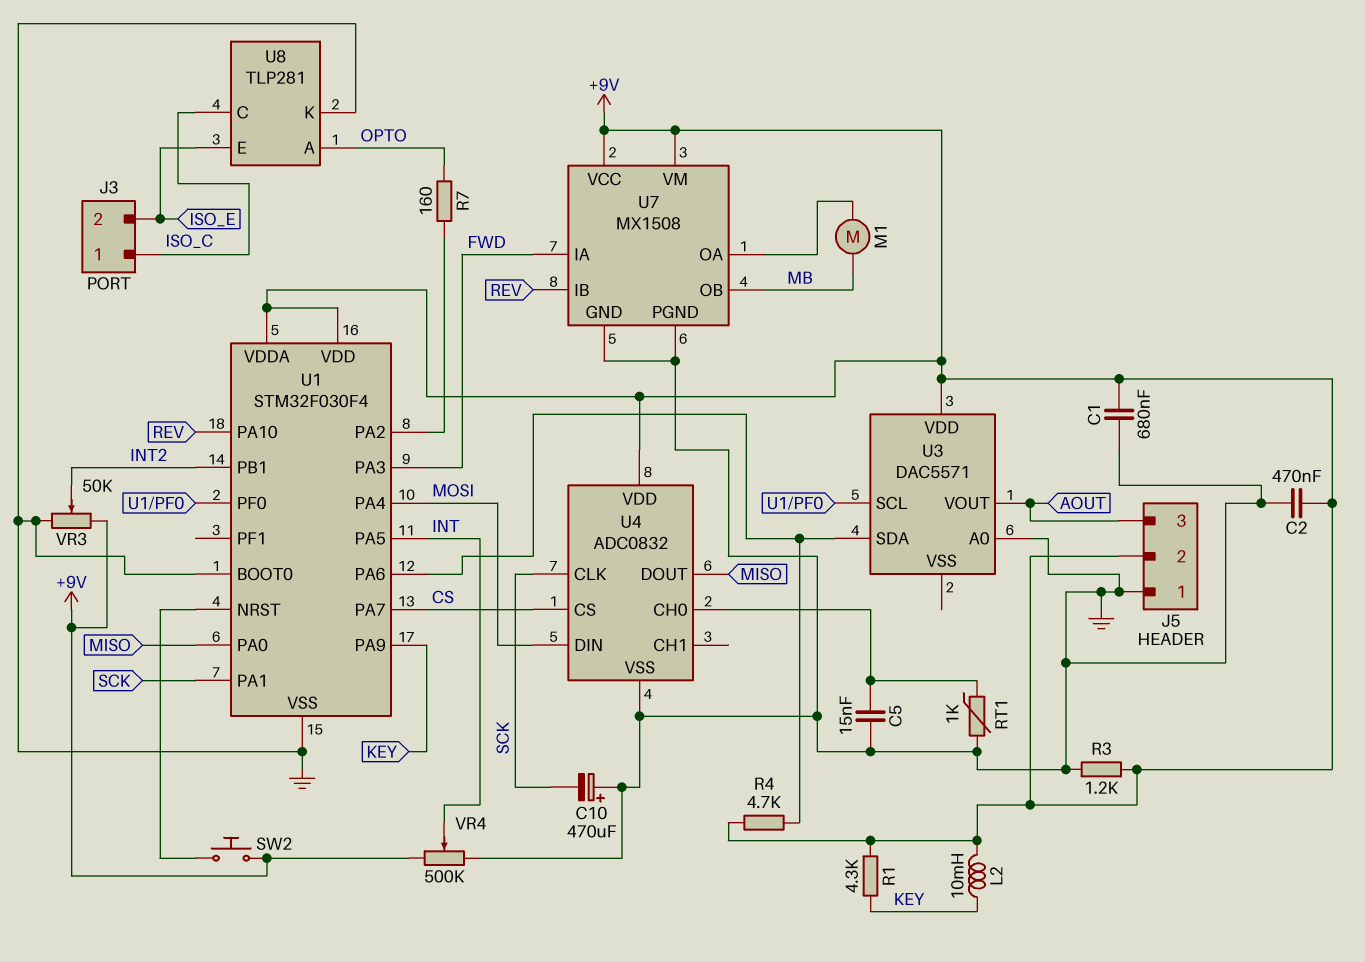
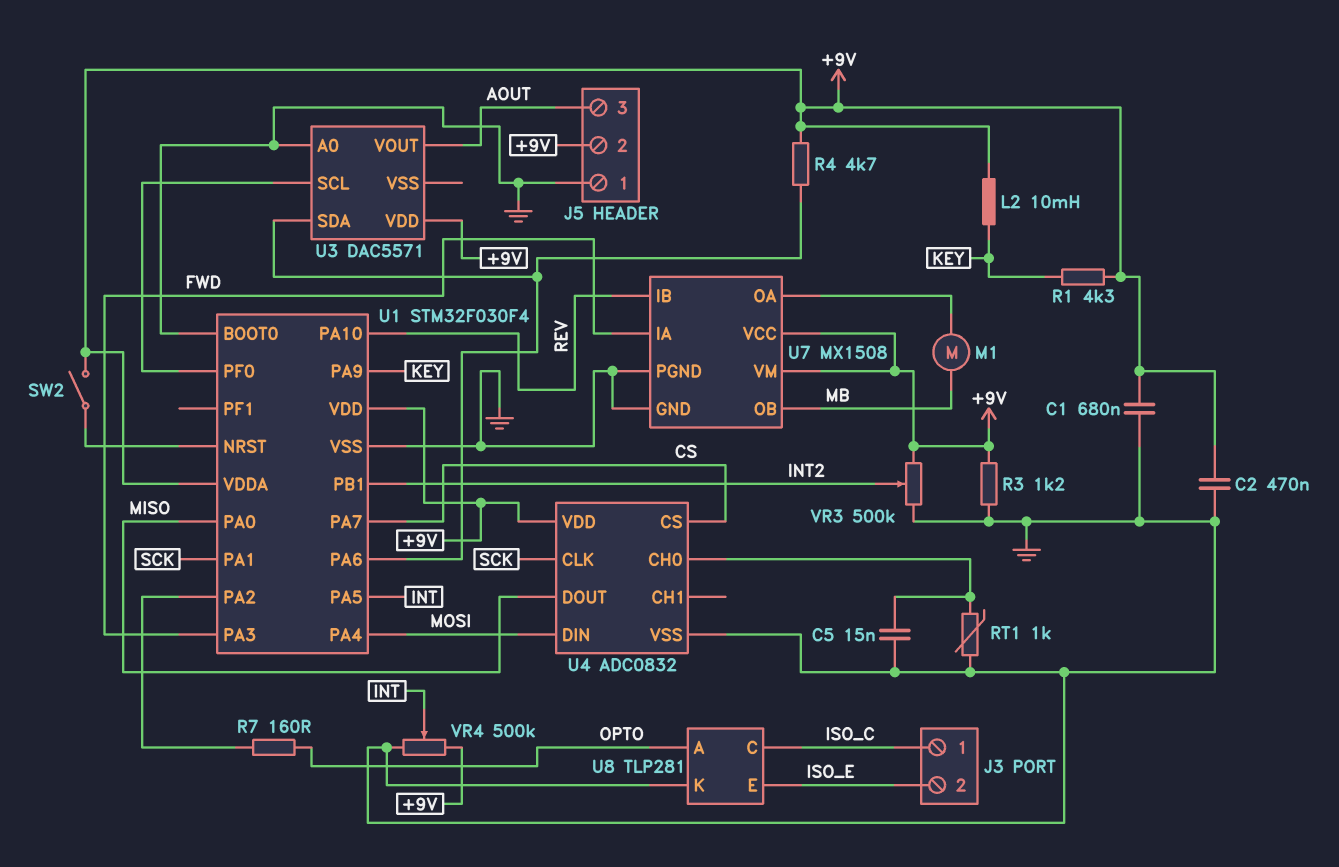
C10: 470uF (plus GND, minus SCK) -> none
SW2: button (+9V, U1/NRST) -> switch (+9V, U1/NRST)
VR3: 50k (+9V, GND, wiper INT2) -> 500k (+9V, GND, wiper INT2)

